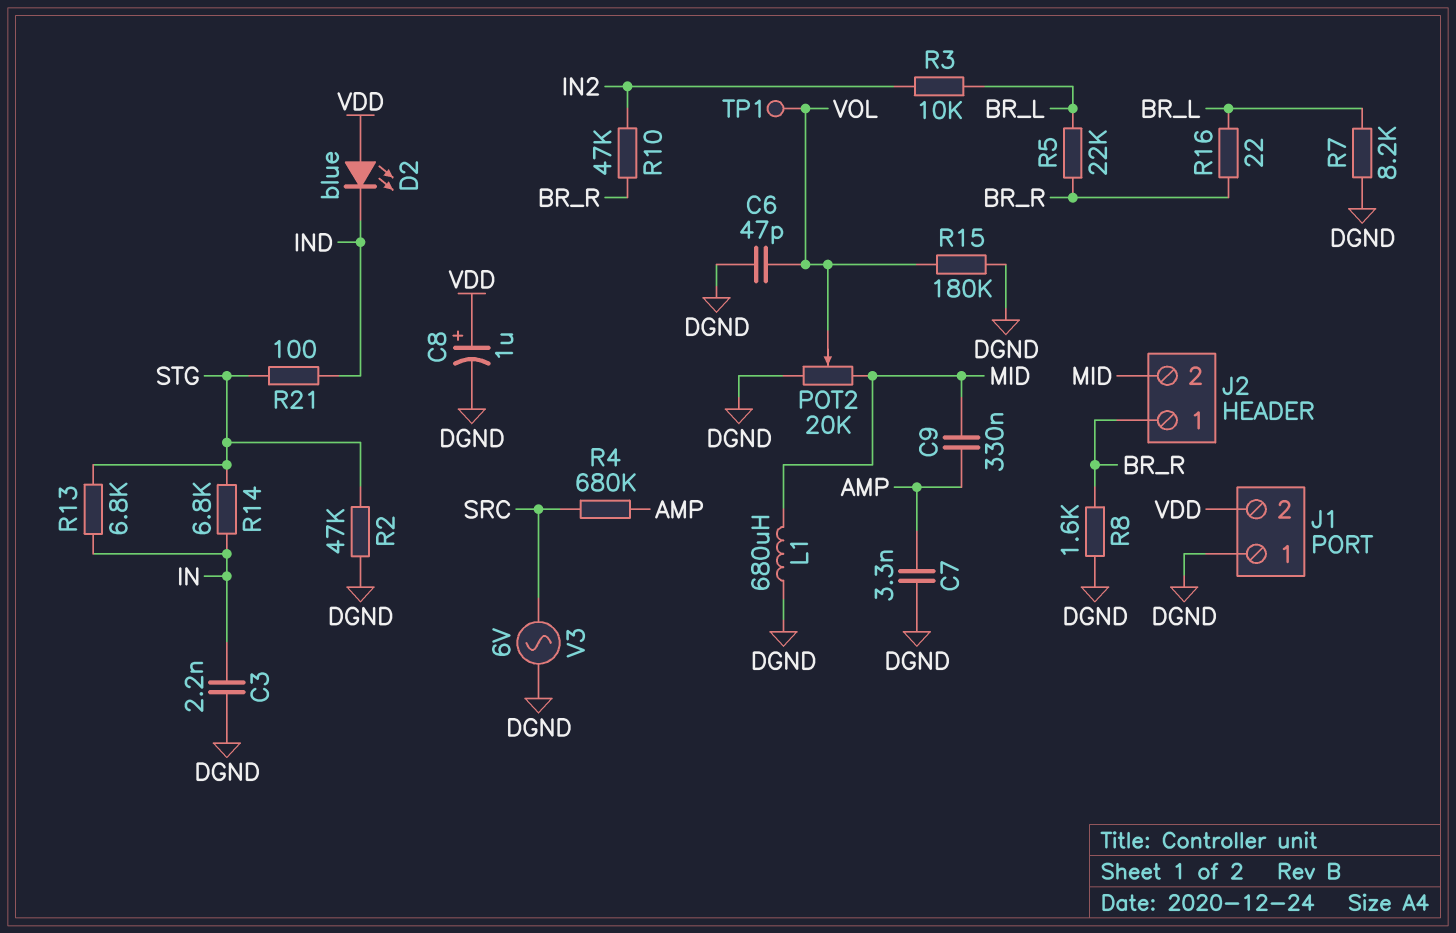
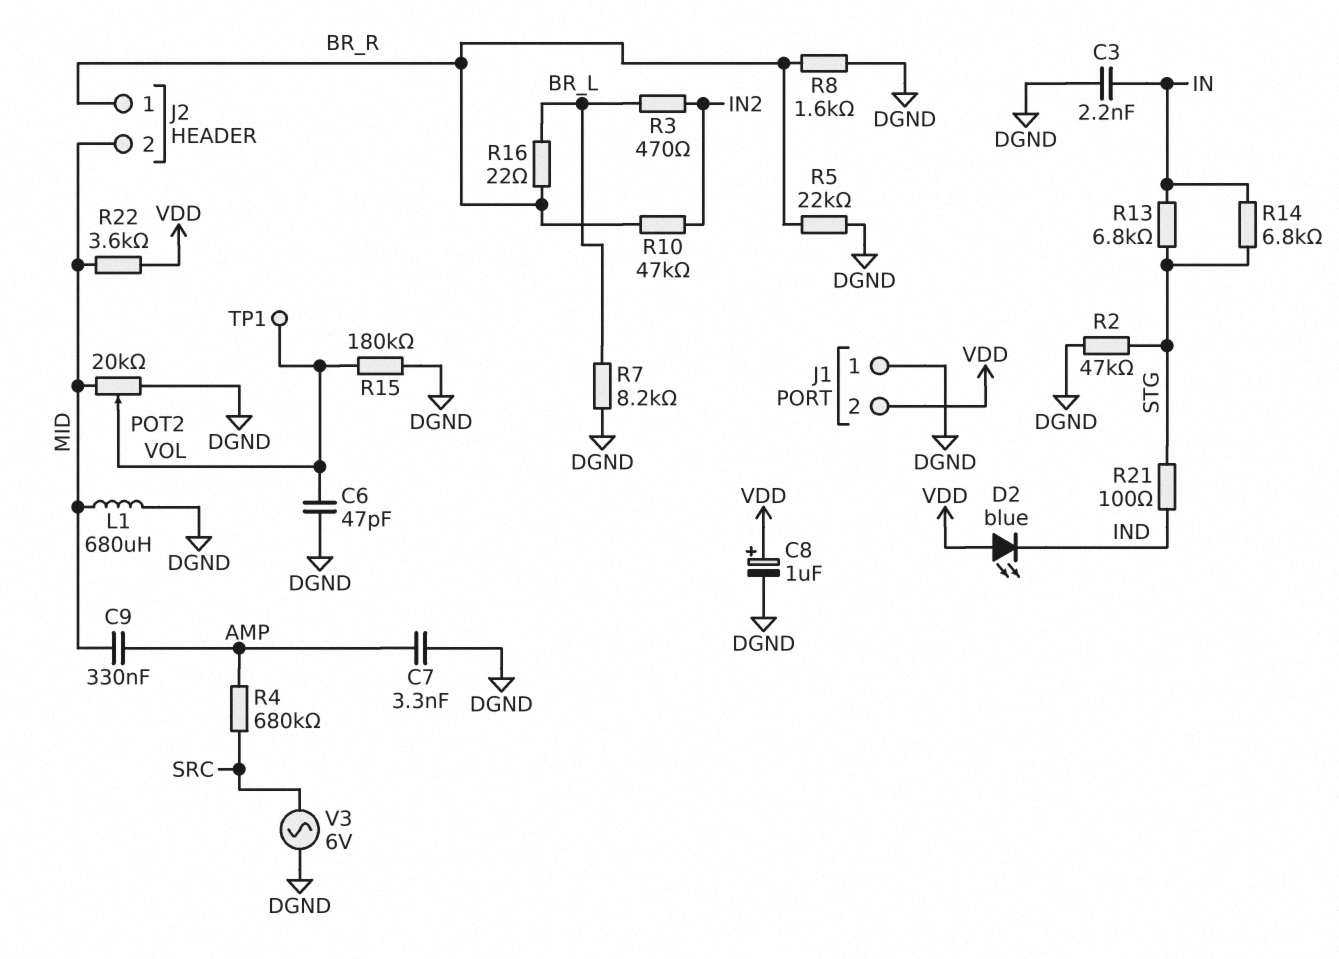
R3: 10k (BR_L, IN2) -> 470 (BR_L, IN2)
R5: 22k (BR_L, BR_R) -> 22k (BR_R, DGND)
R22: none -> 3.6k (MID, VDD)

